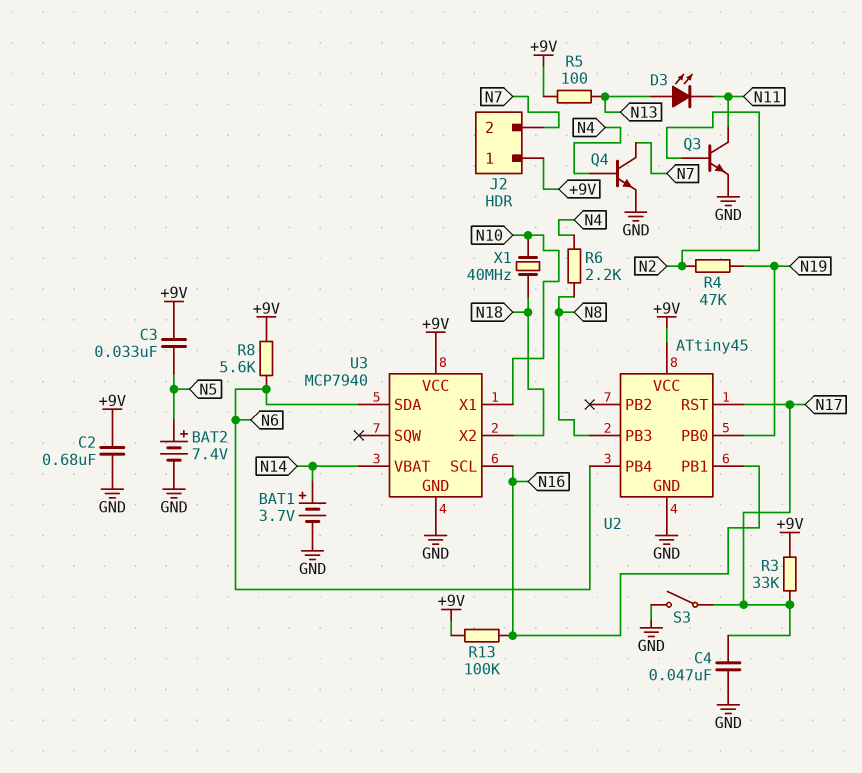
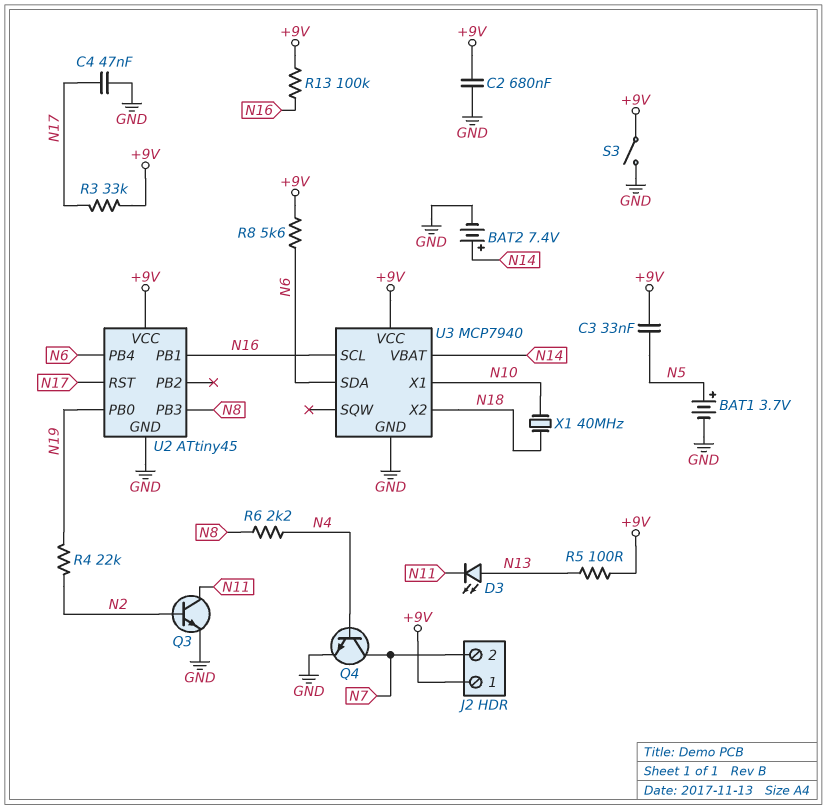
BAT1: 3.7V (plus N14, minus GND) -> 3.7V (plus N5, minus GND)
BAT2: 7.4V (plus N5, minus GND) -> 7.4V (plus N14, minus GND)
R4: 47k (N2, N19) -> 22k (N2, N19)
S3: switch (GND, N17) -> switch (+9V, GND)

